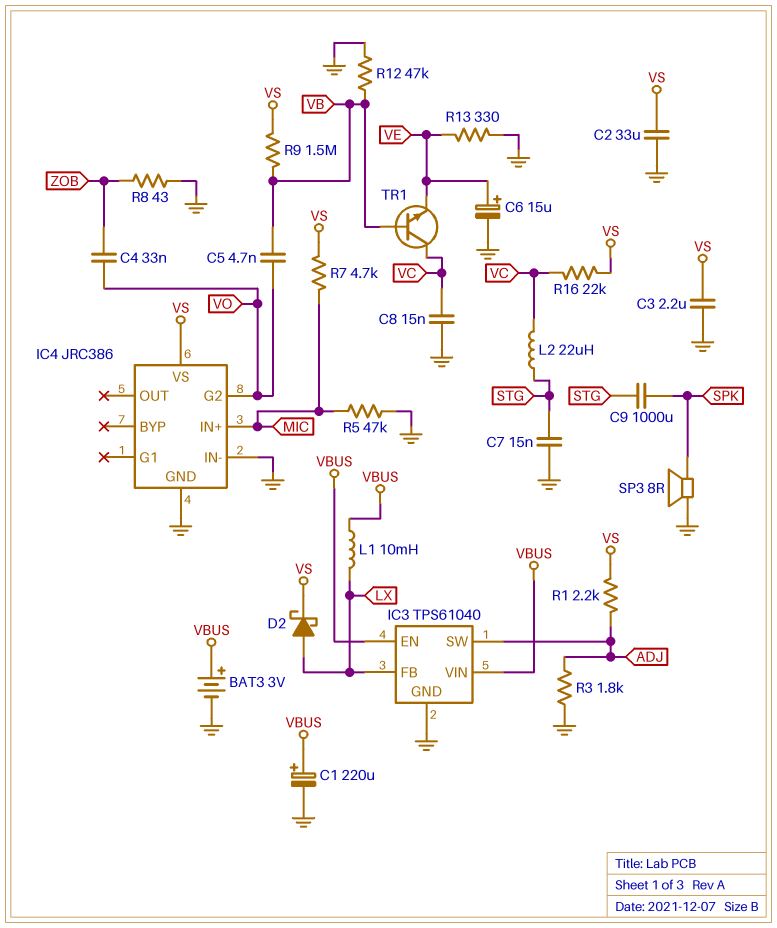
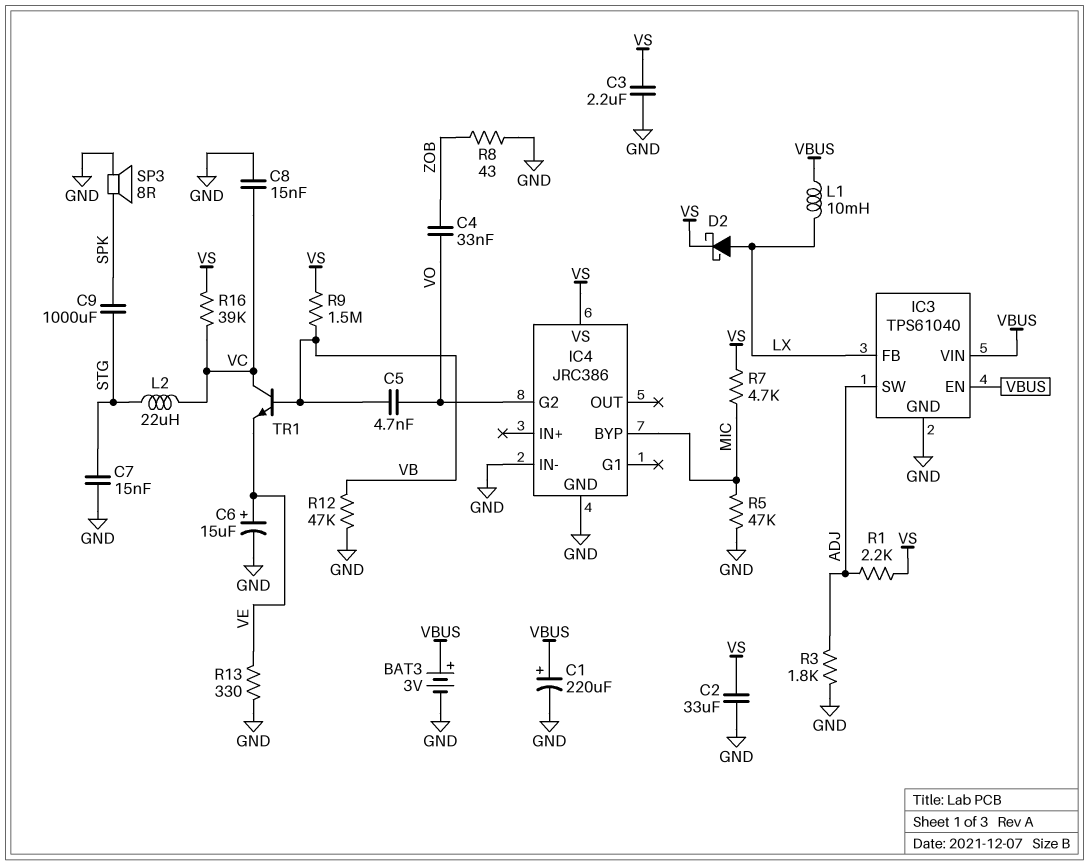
IC4 pin BYP: none -> MIC
IC4 pin IN+: MIC -> none
R16: 22k (VC, VS) -> 39k (VC, VS)

